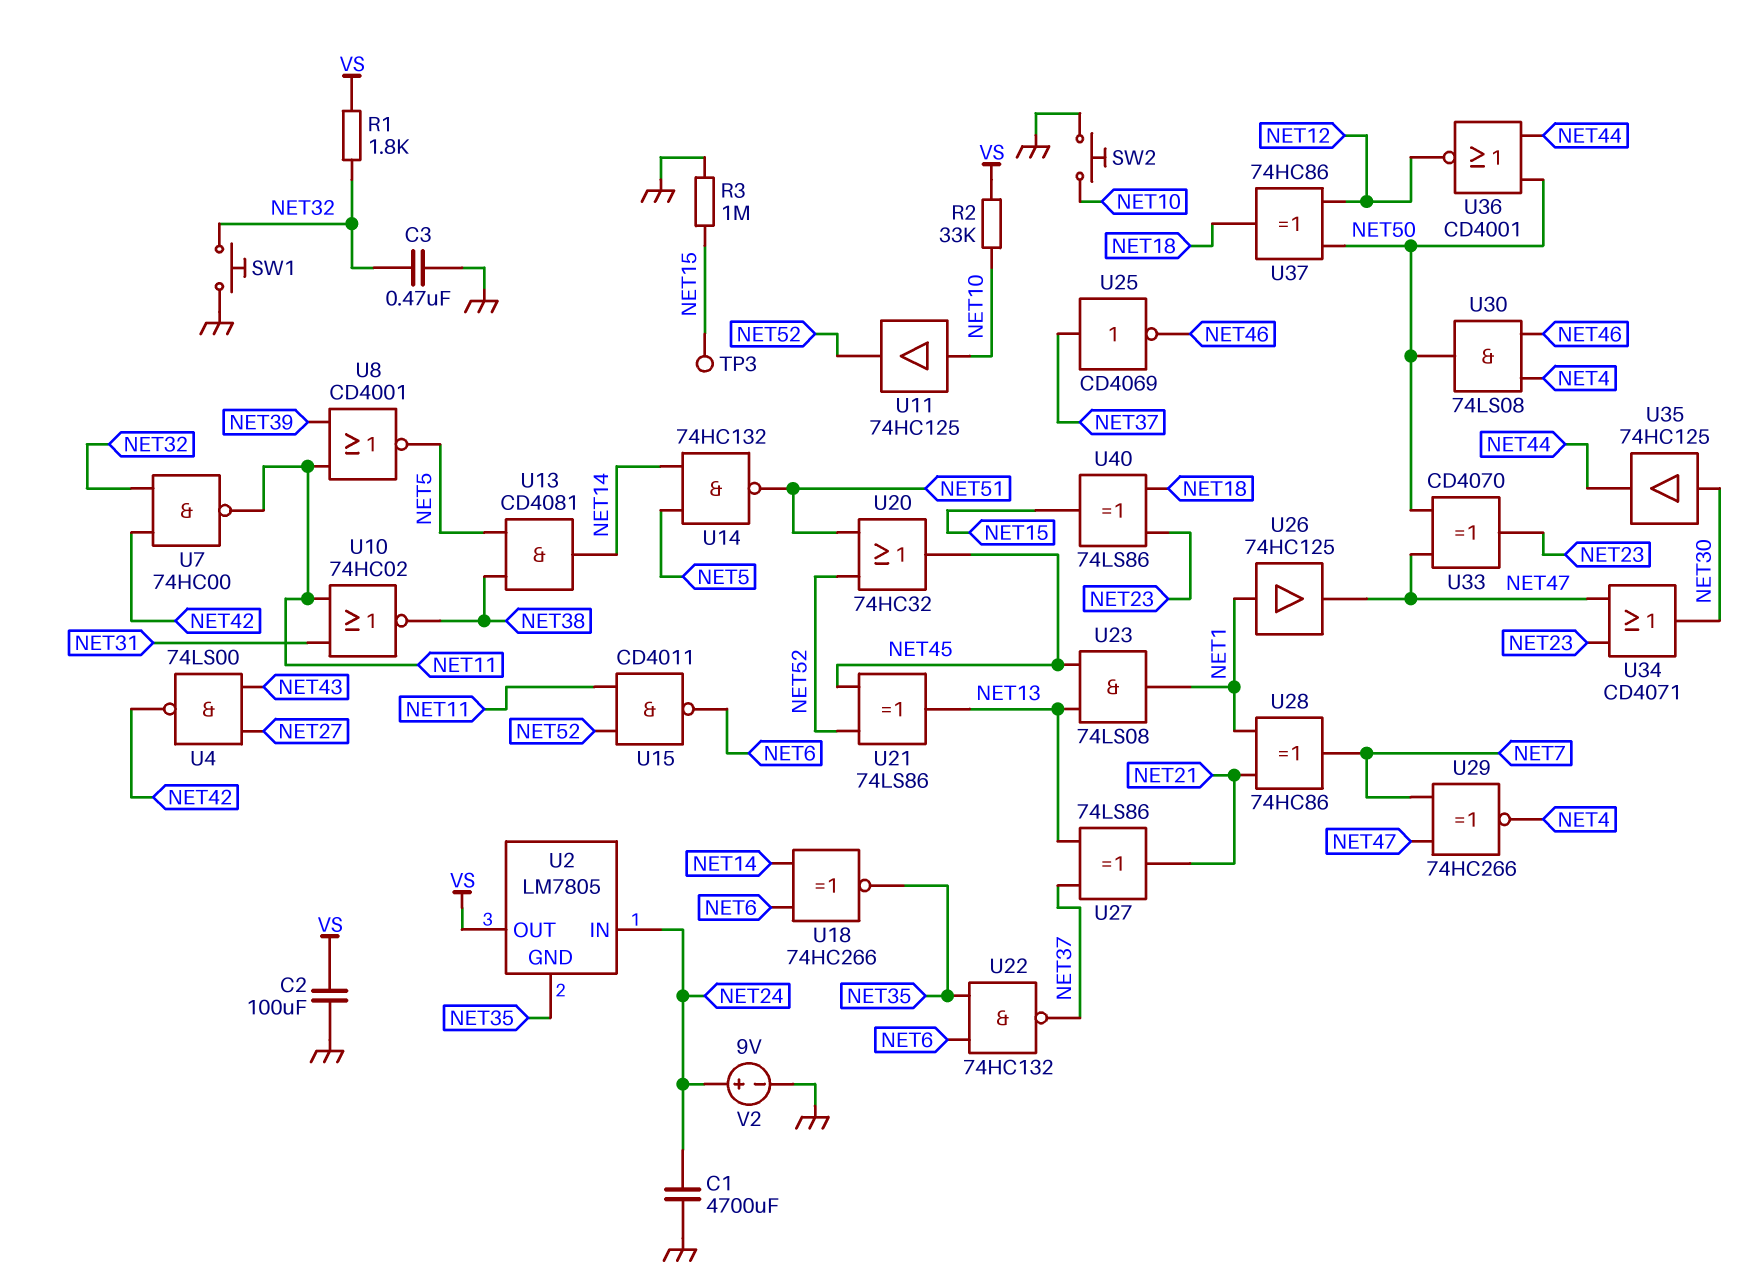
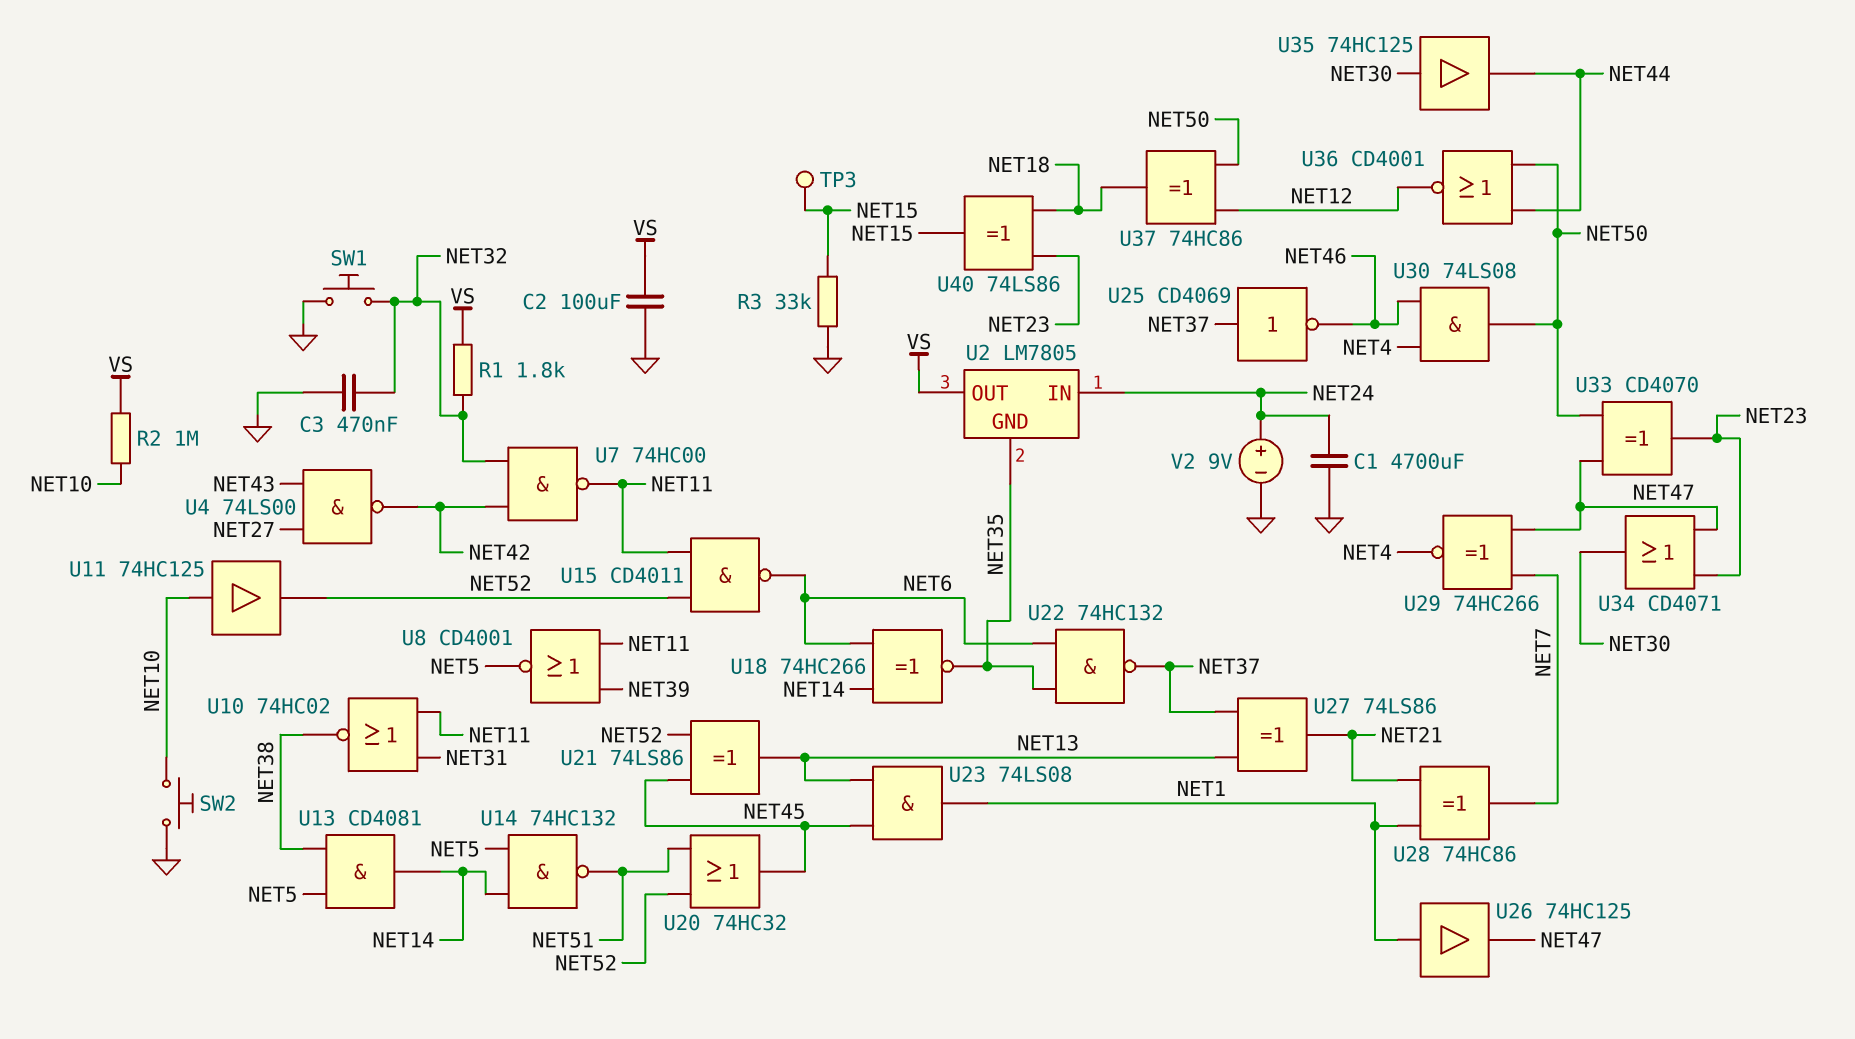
R2: 33k (NET10, VS) -> 1M (NET10, VS)
R3: 1M (GND, NET15) -> 33k (GND, NET15)

